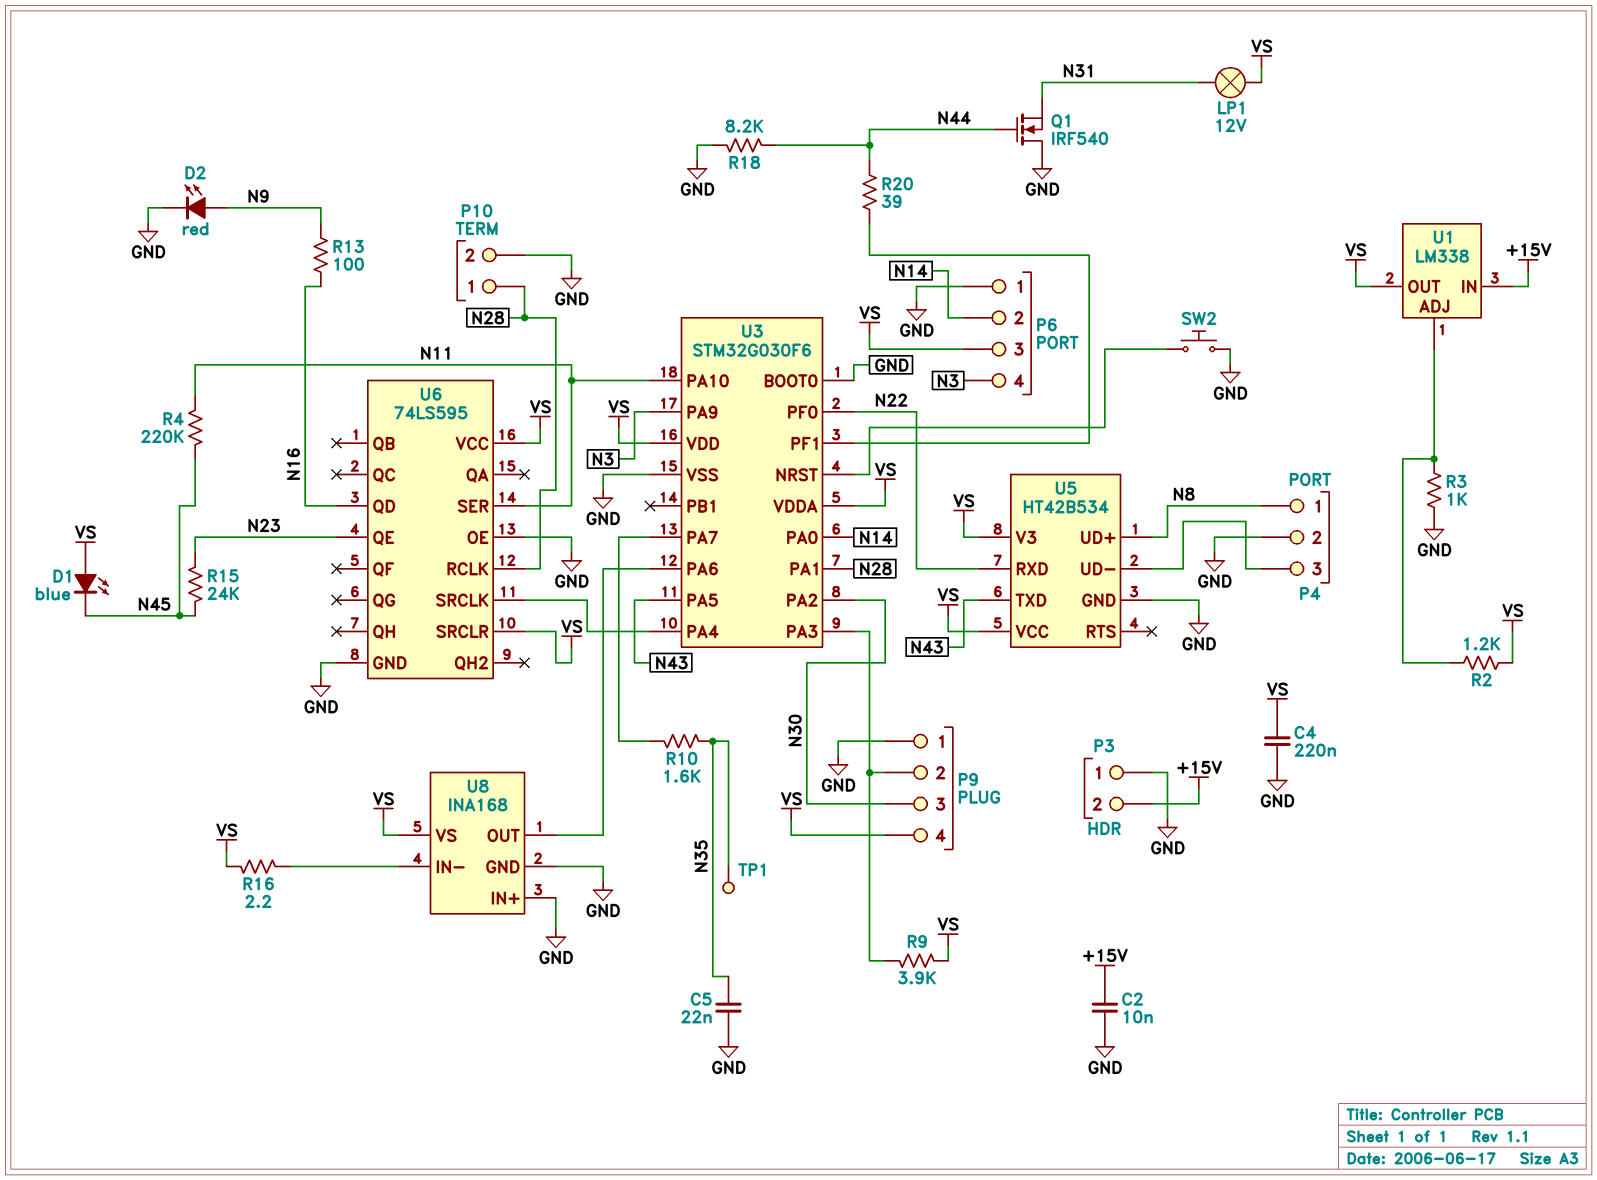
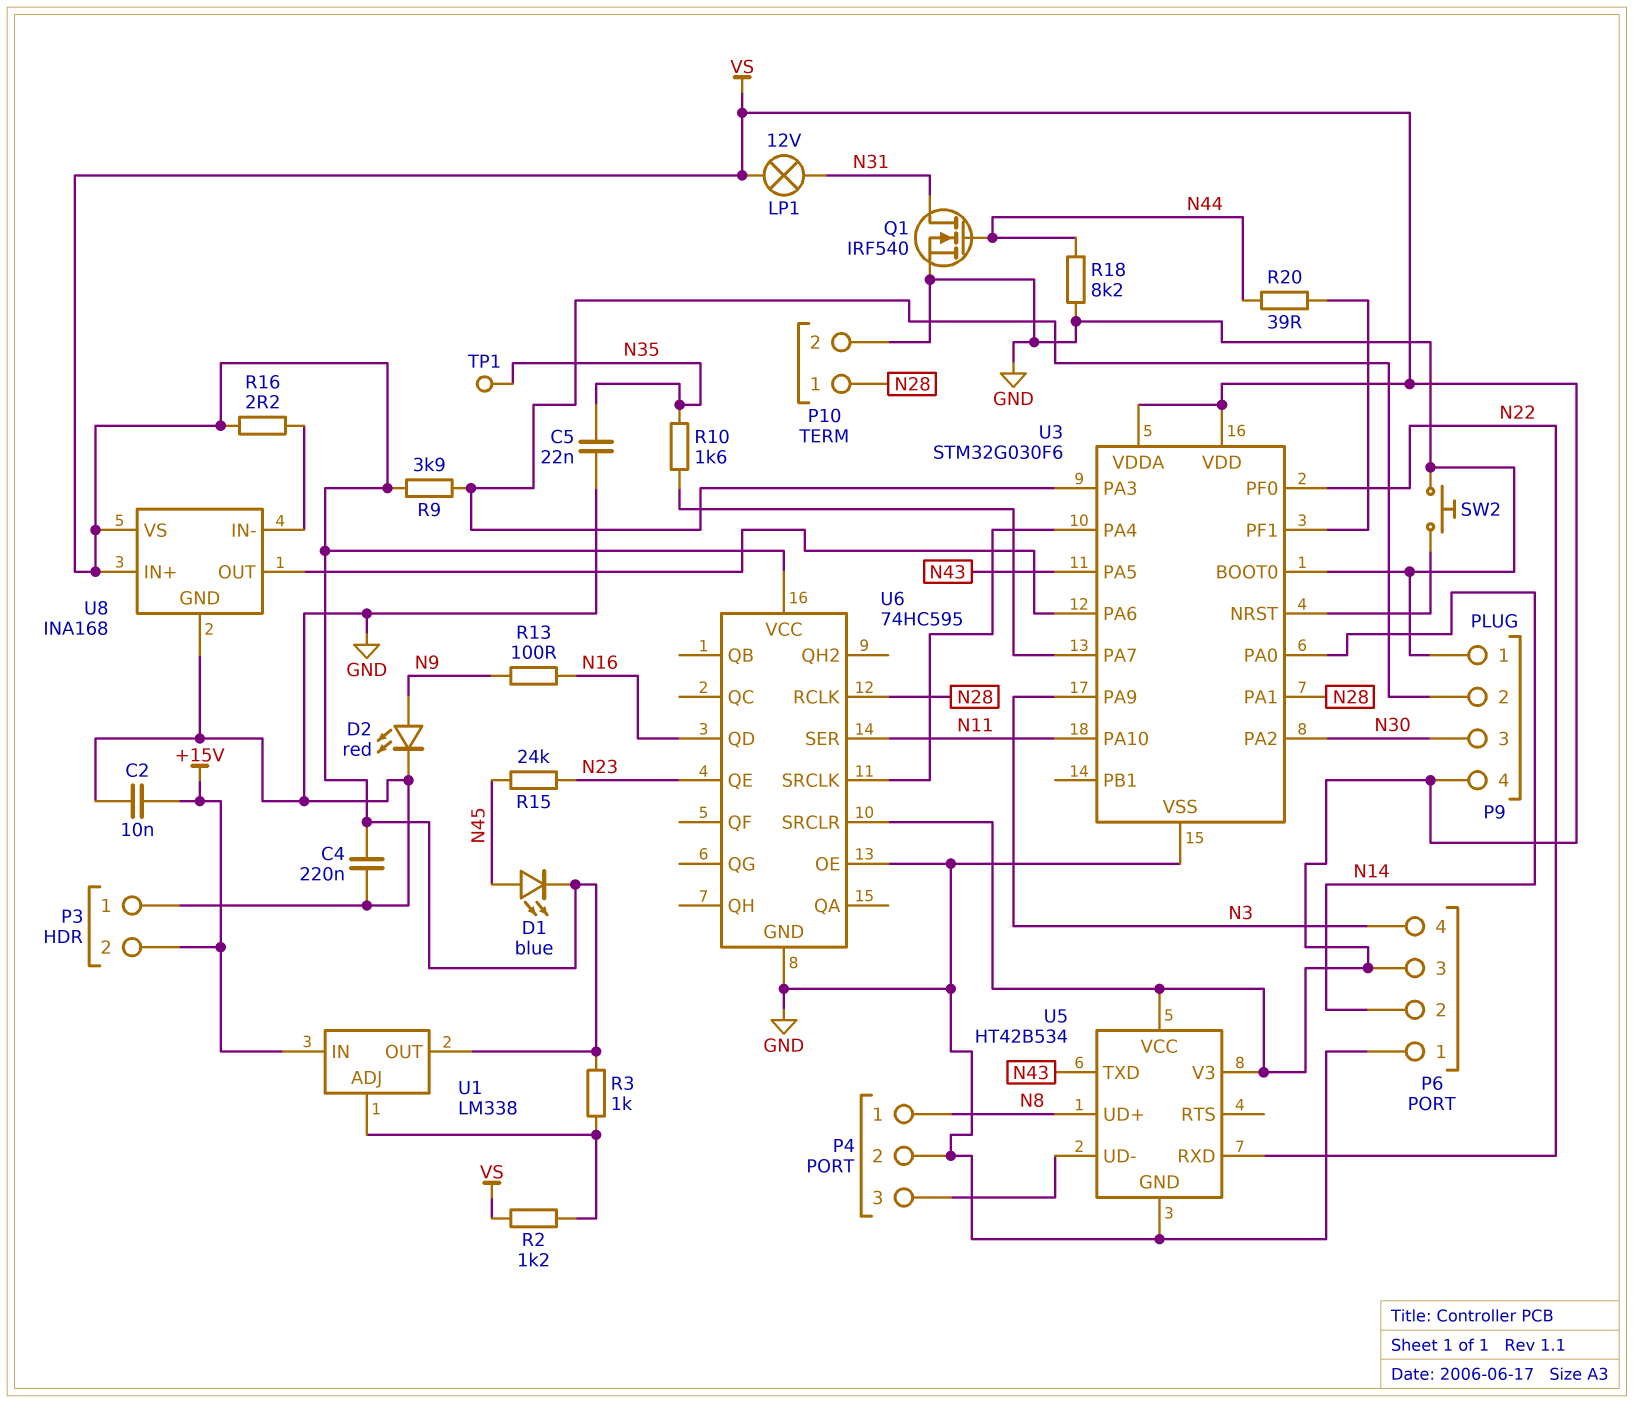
D1: LED blue (A VS, K N45) -> LED blue (A N45, K VS)
Q1: NMOS IRF540 (G N44, D GND, S N31) -> NMOS IRF540 (G N44, D N31, S GND)
R3: 1k (GND, U1/ADJ) -> 1k (U1/ADJ, VS)
R4: 220k (N11, N45) -> none
U6: 74LS595 -> 74HC595
U8 pin IN+: GND -> VS

